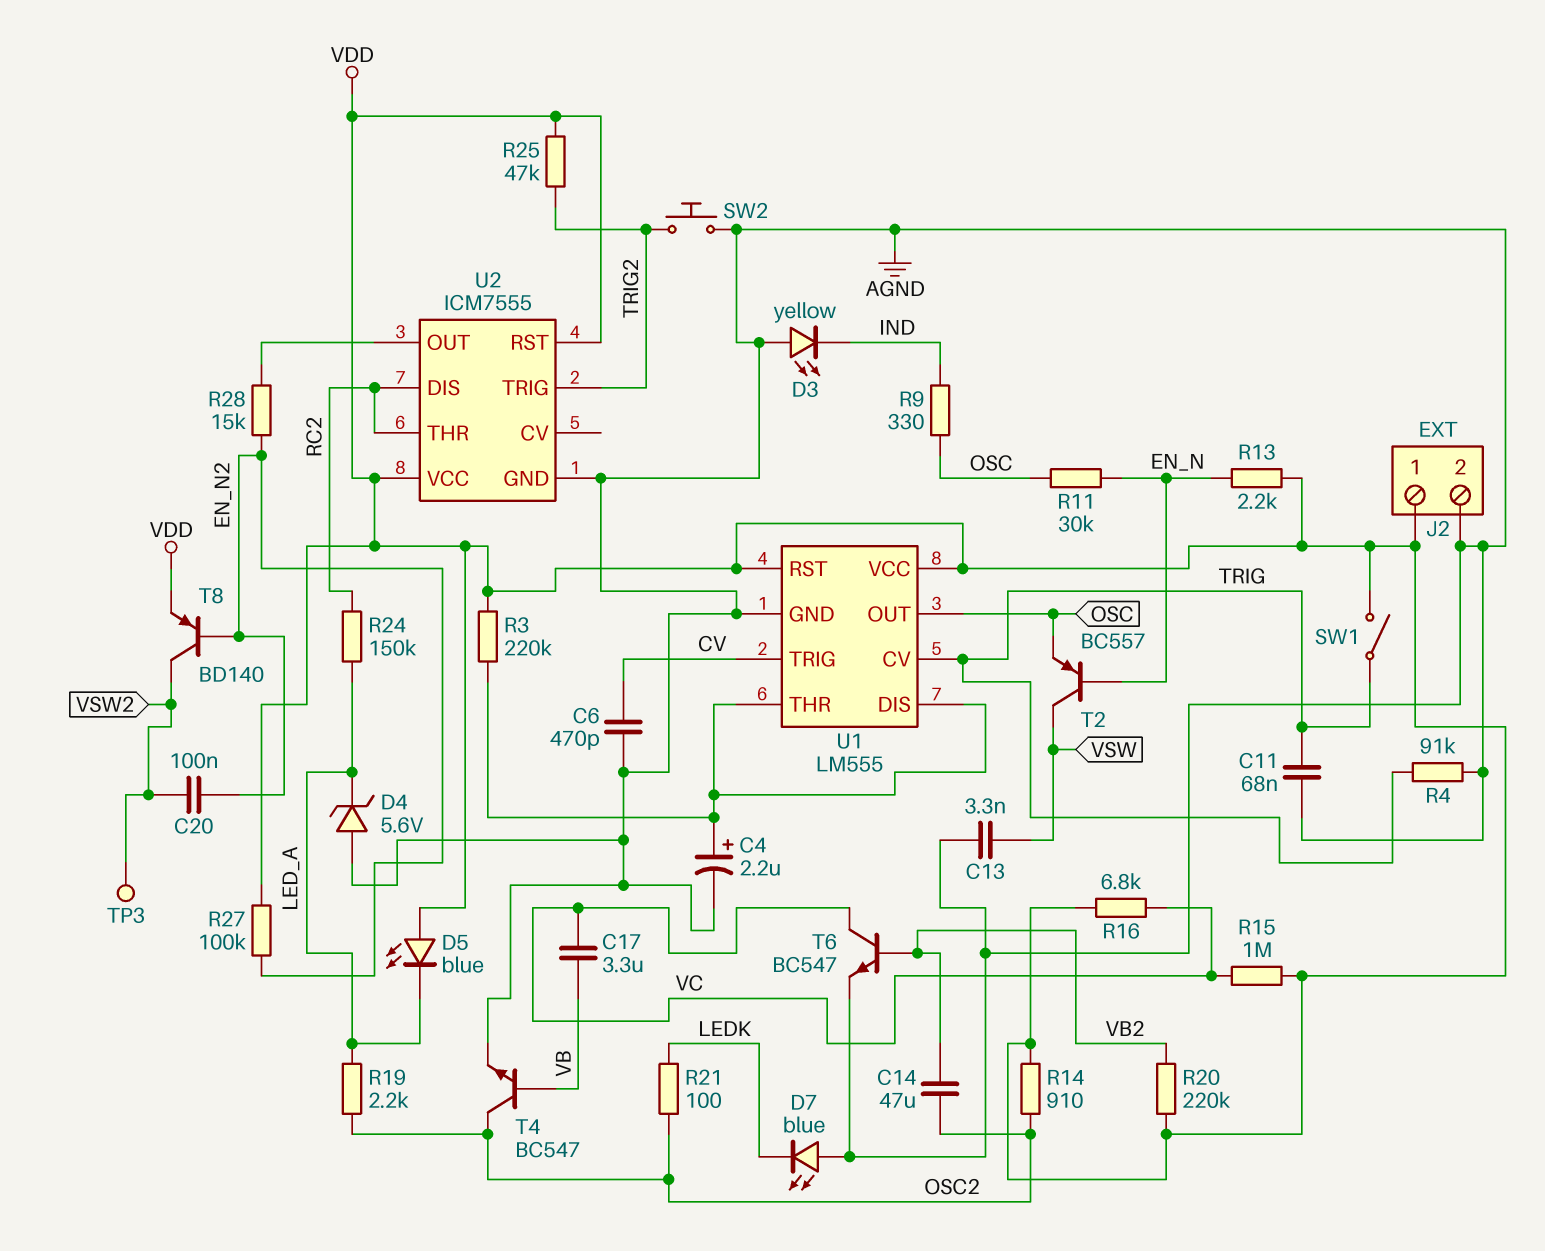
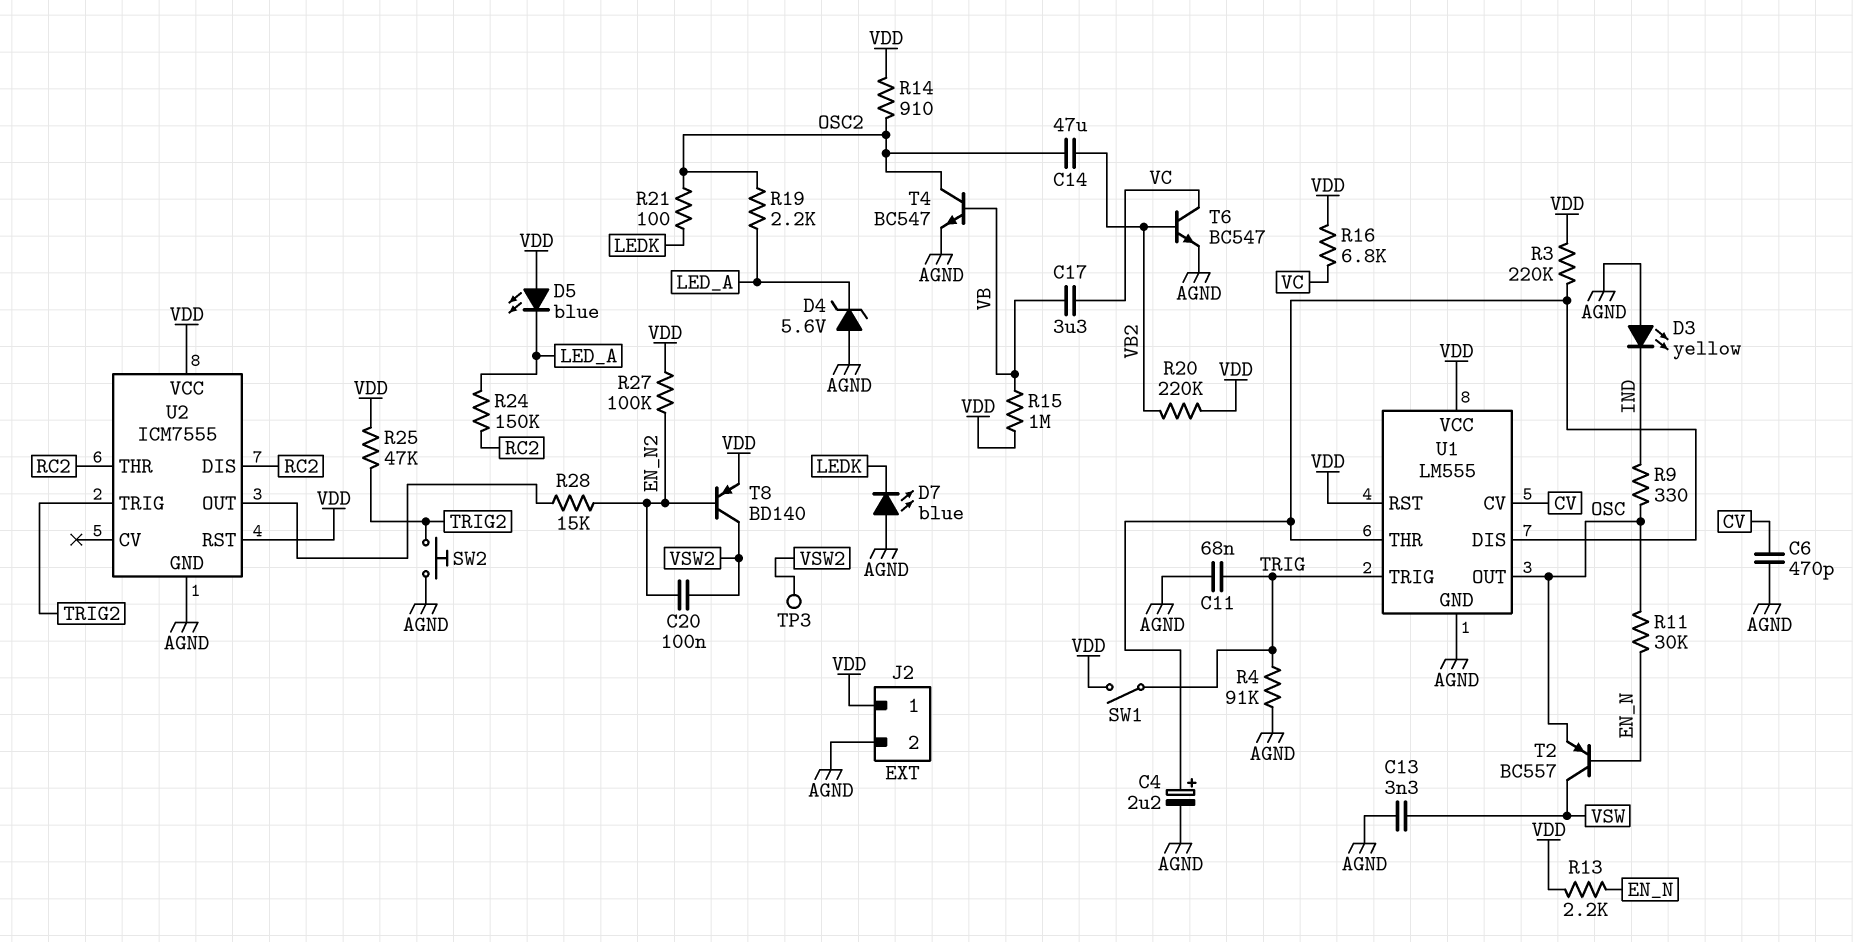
R15: 1M (VC, VDD) -> 1M (VB, VDD)
U1 pin CV: TRIG -> CV
U1 pin TRIG: CV -> TRIG

